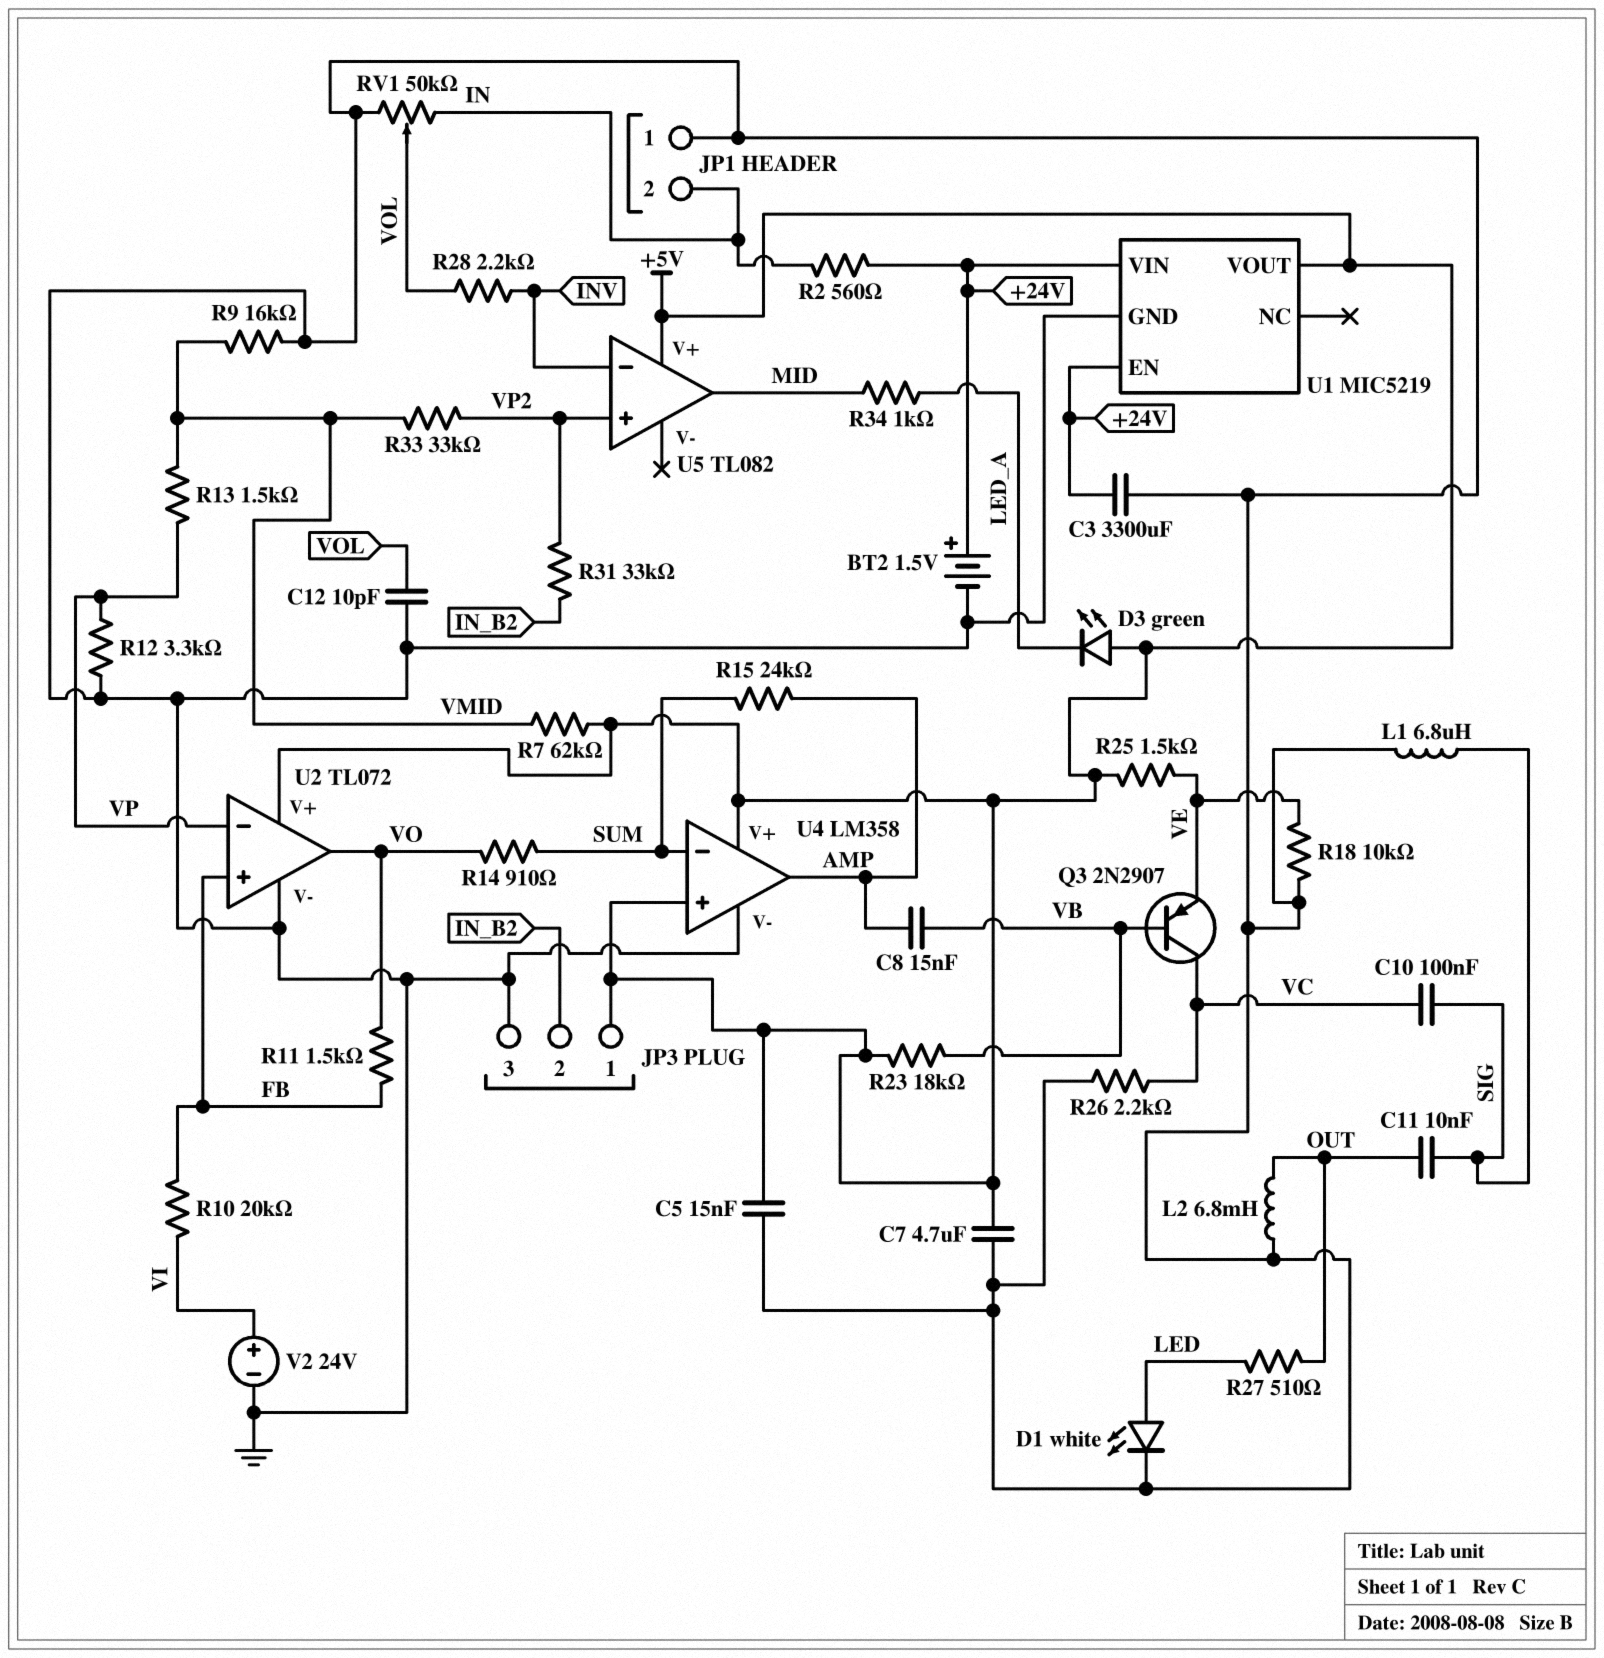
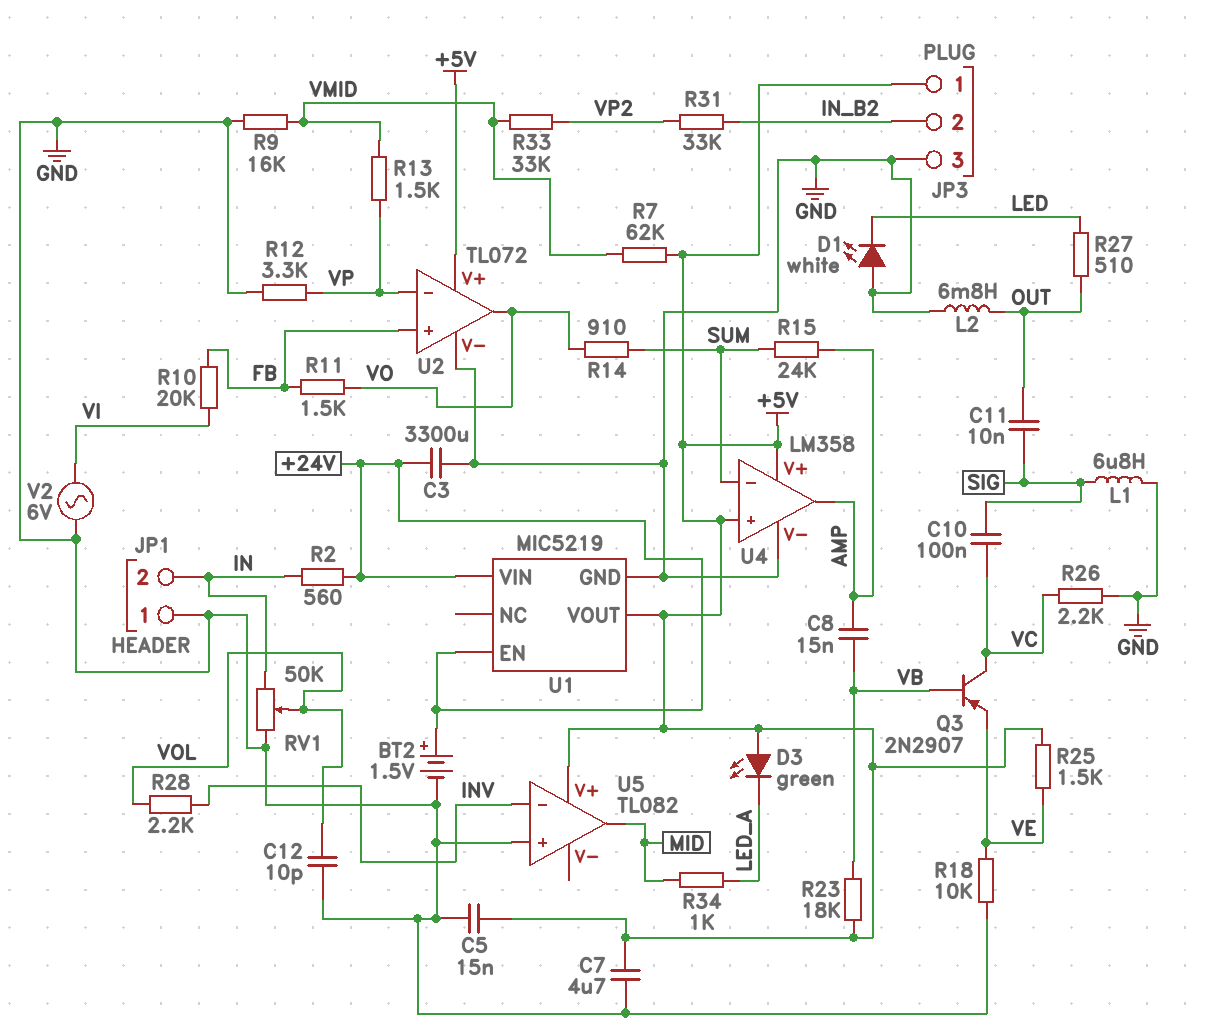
D1: LED white (A LED, K GND) -> LED white (A GND, K LED)
U5 pin in+: VP2 -> GND
V2: 24V (plus VI, minus GND) -> AC 6V (GND, VI)

